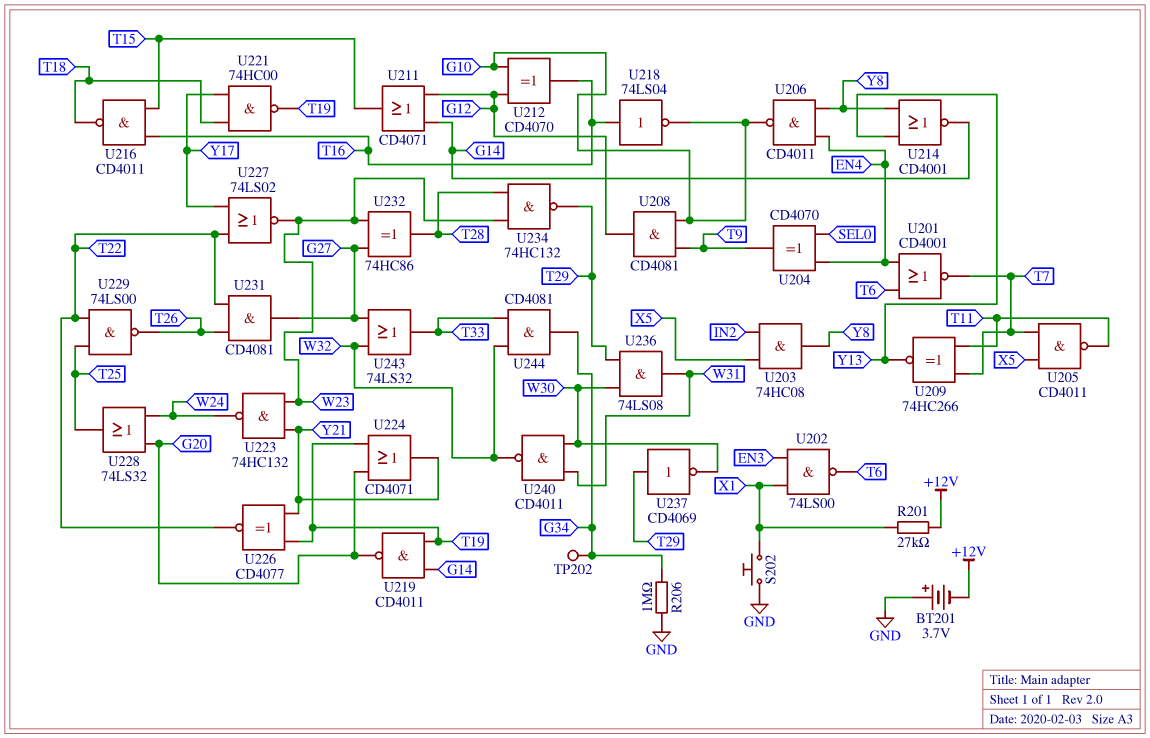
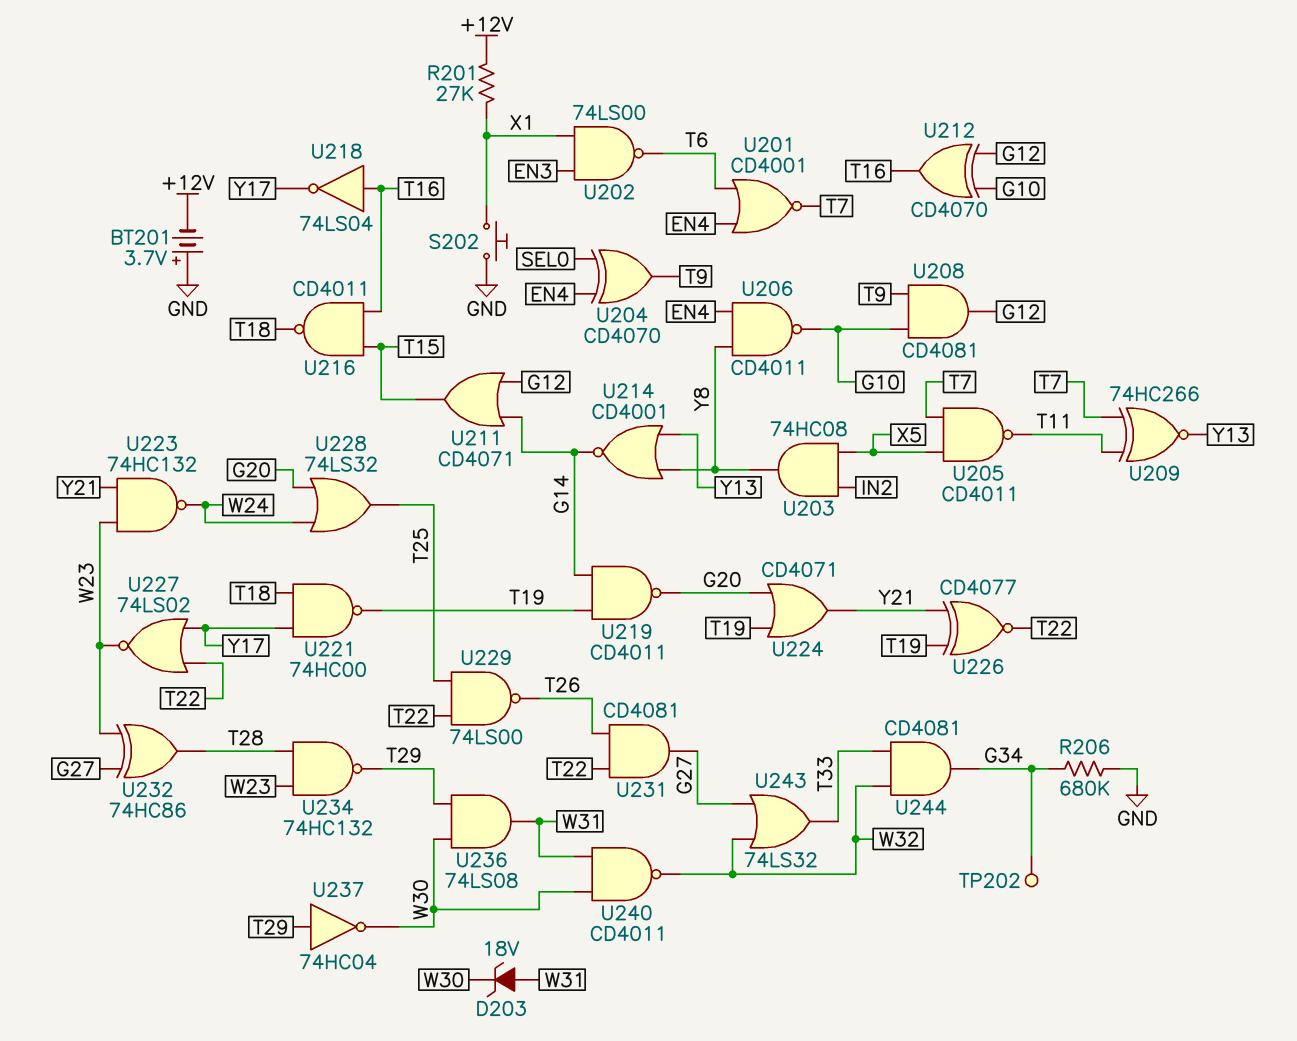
D203: none -> zener 18V (A W31, K W30)
R206: 1M (G34, GND) -> 680k (G34, GND)
U218: NOT 74LS04 (in T16, out G10) -> NOT 74LS04 (in T16, out Y17)
U237: NOT CD4069 (in T29, out W30) -> NOT 74HC04 (in T29, out W30)

